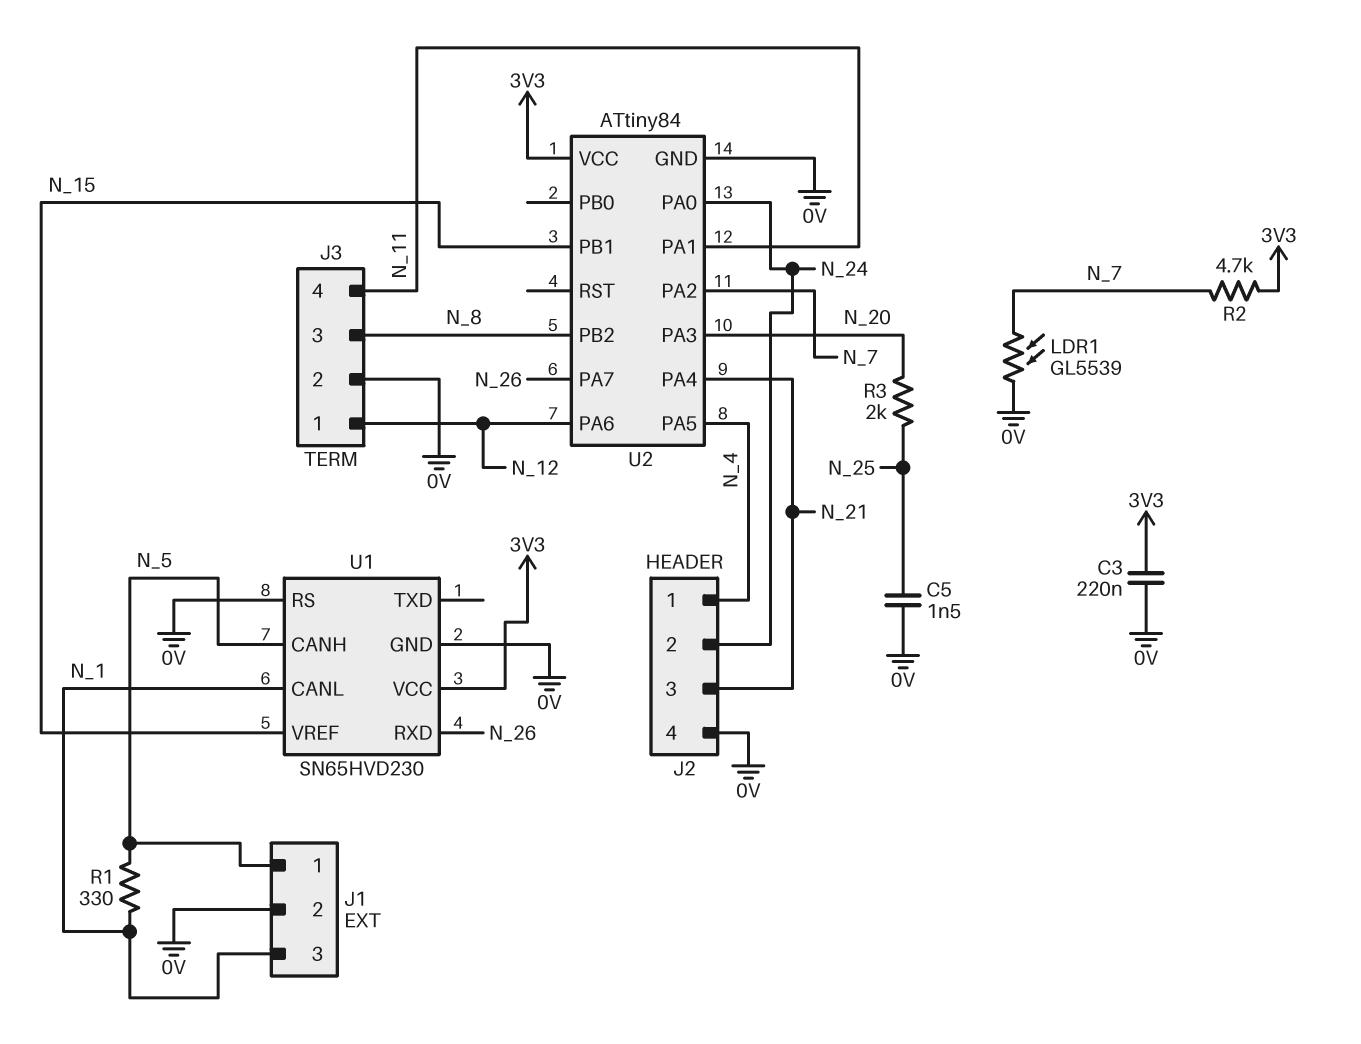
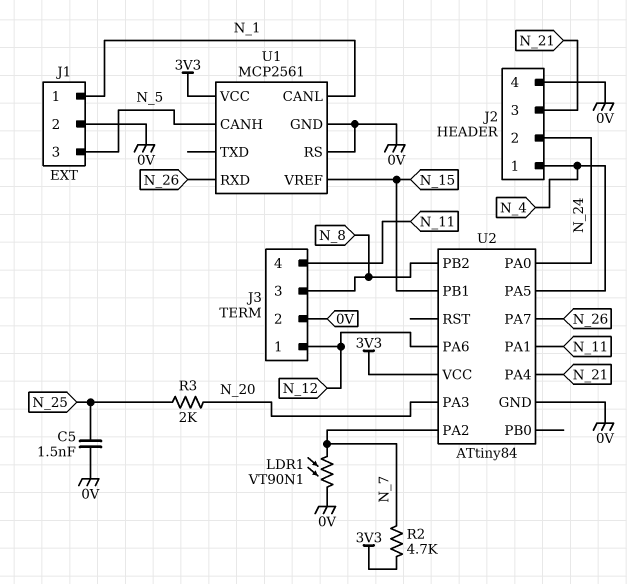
C3: 220nF (0V, 3V3) -> none
J1 pin 1: N_5 -> N_1
J1 pin 3: N_1 -> N_5
LDR1: GL5539 (0V, N_7) -> VT90N1 (0V, N_7)
R1: 330 (N_1, N_5) -> none
U1: SN65HVD230 -> MCP2561

